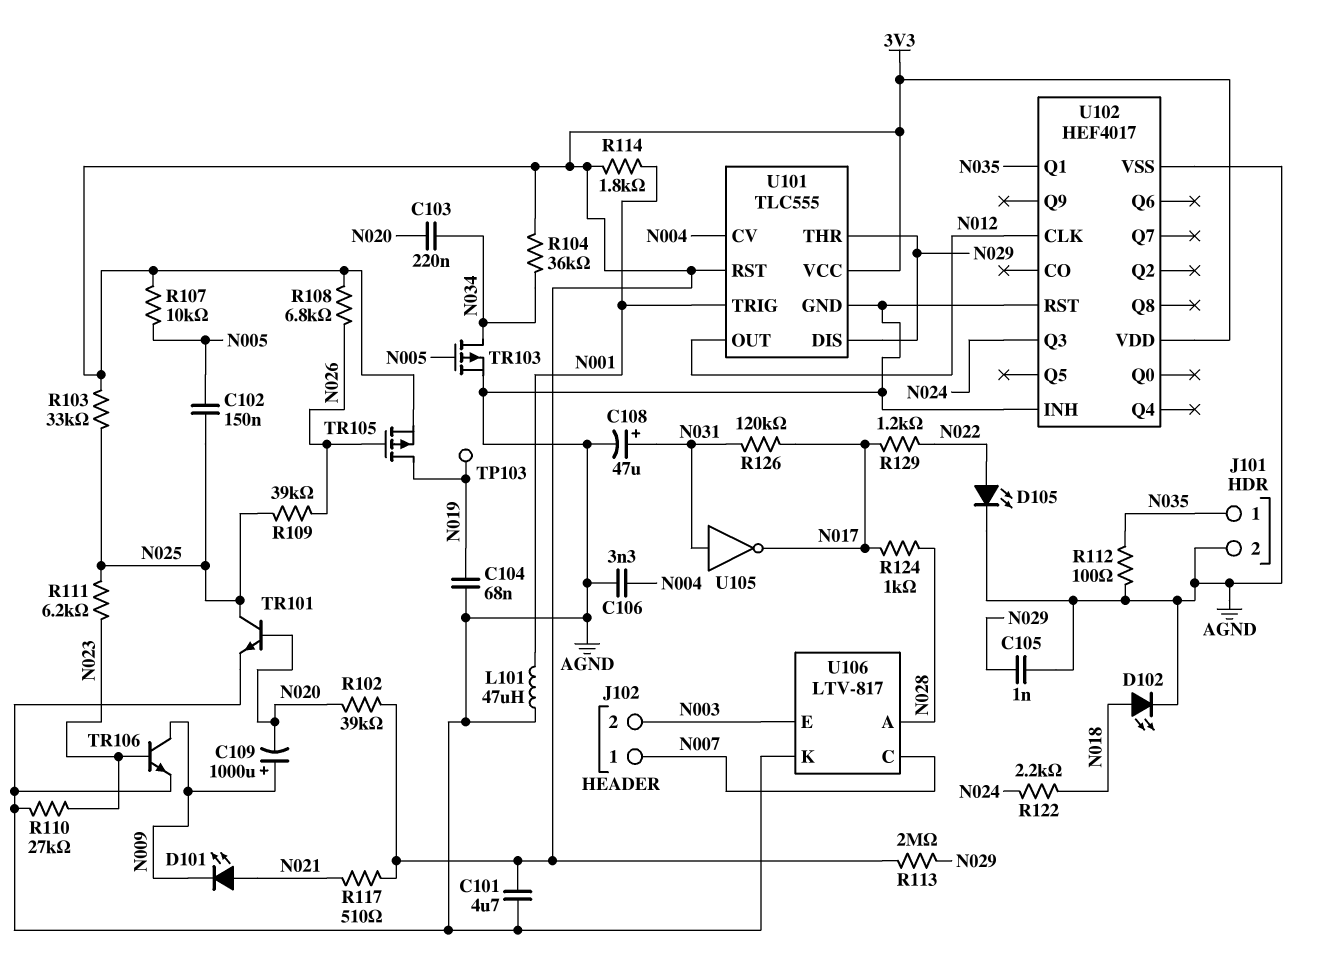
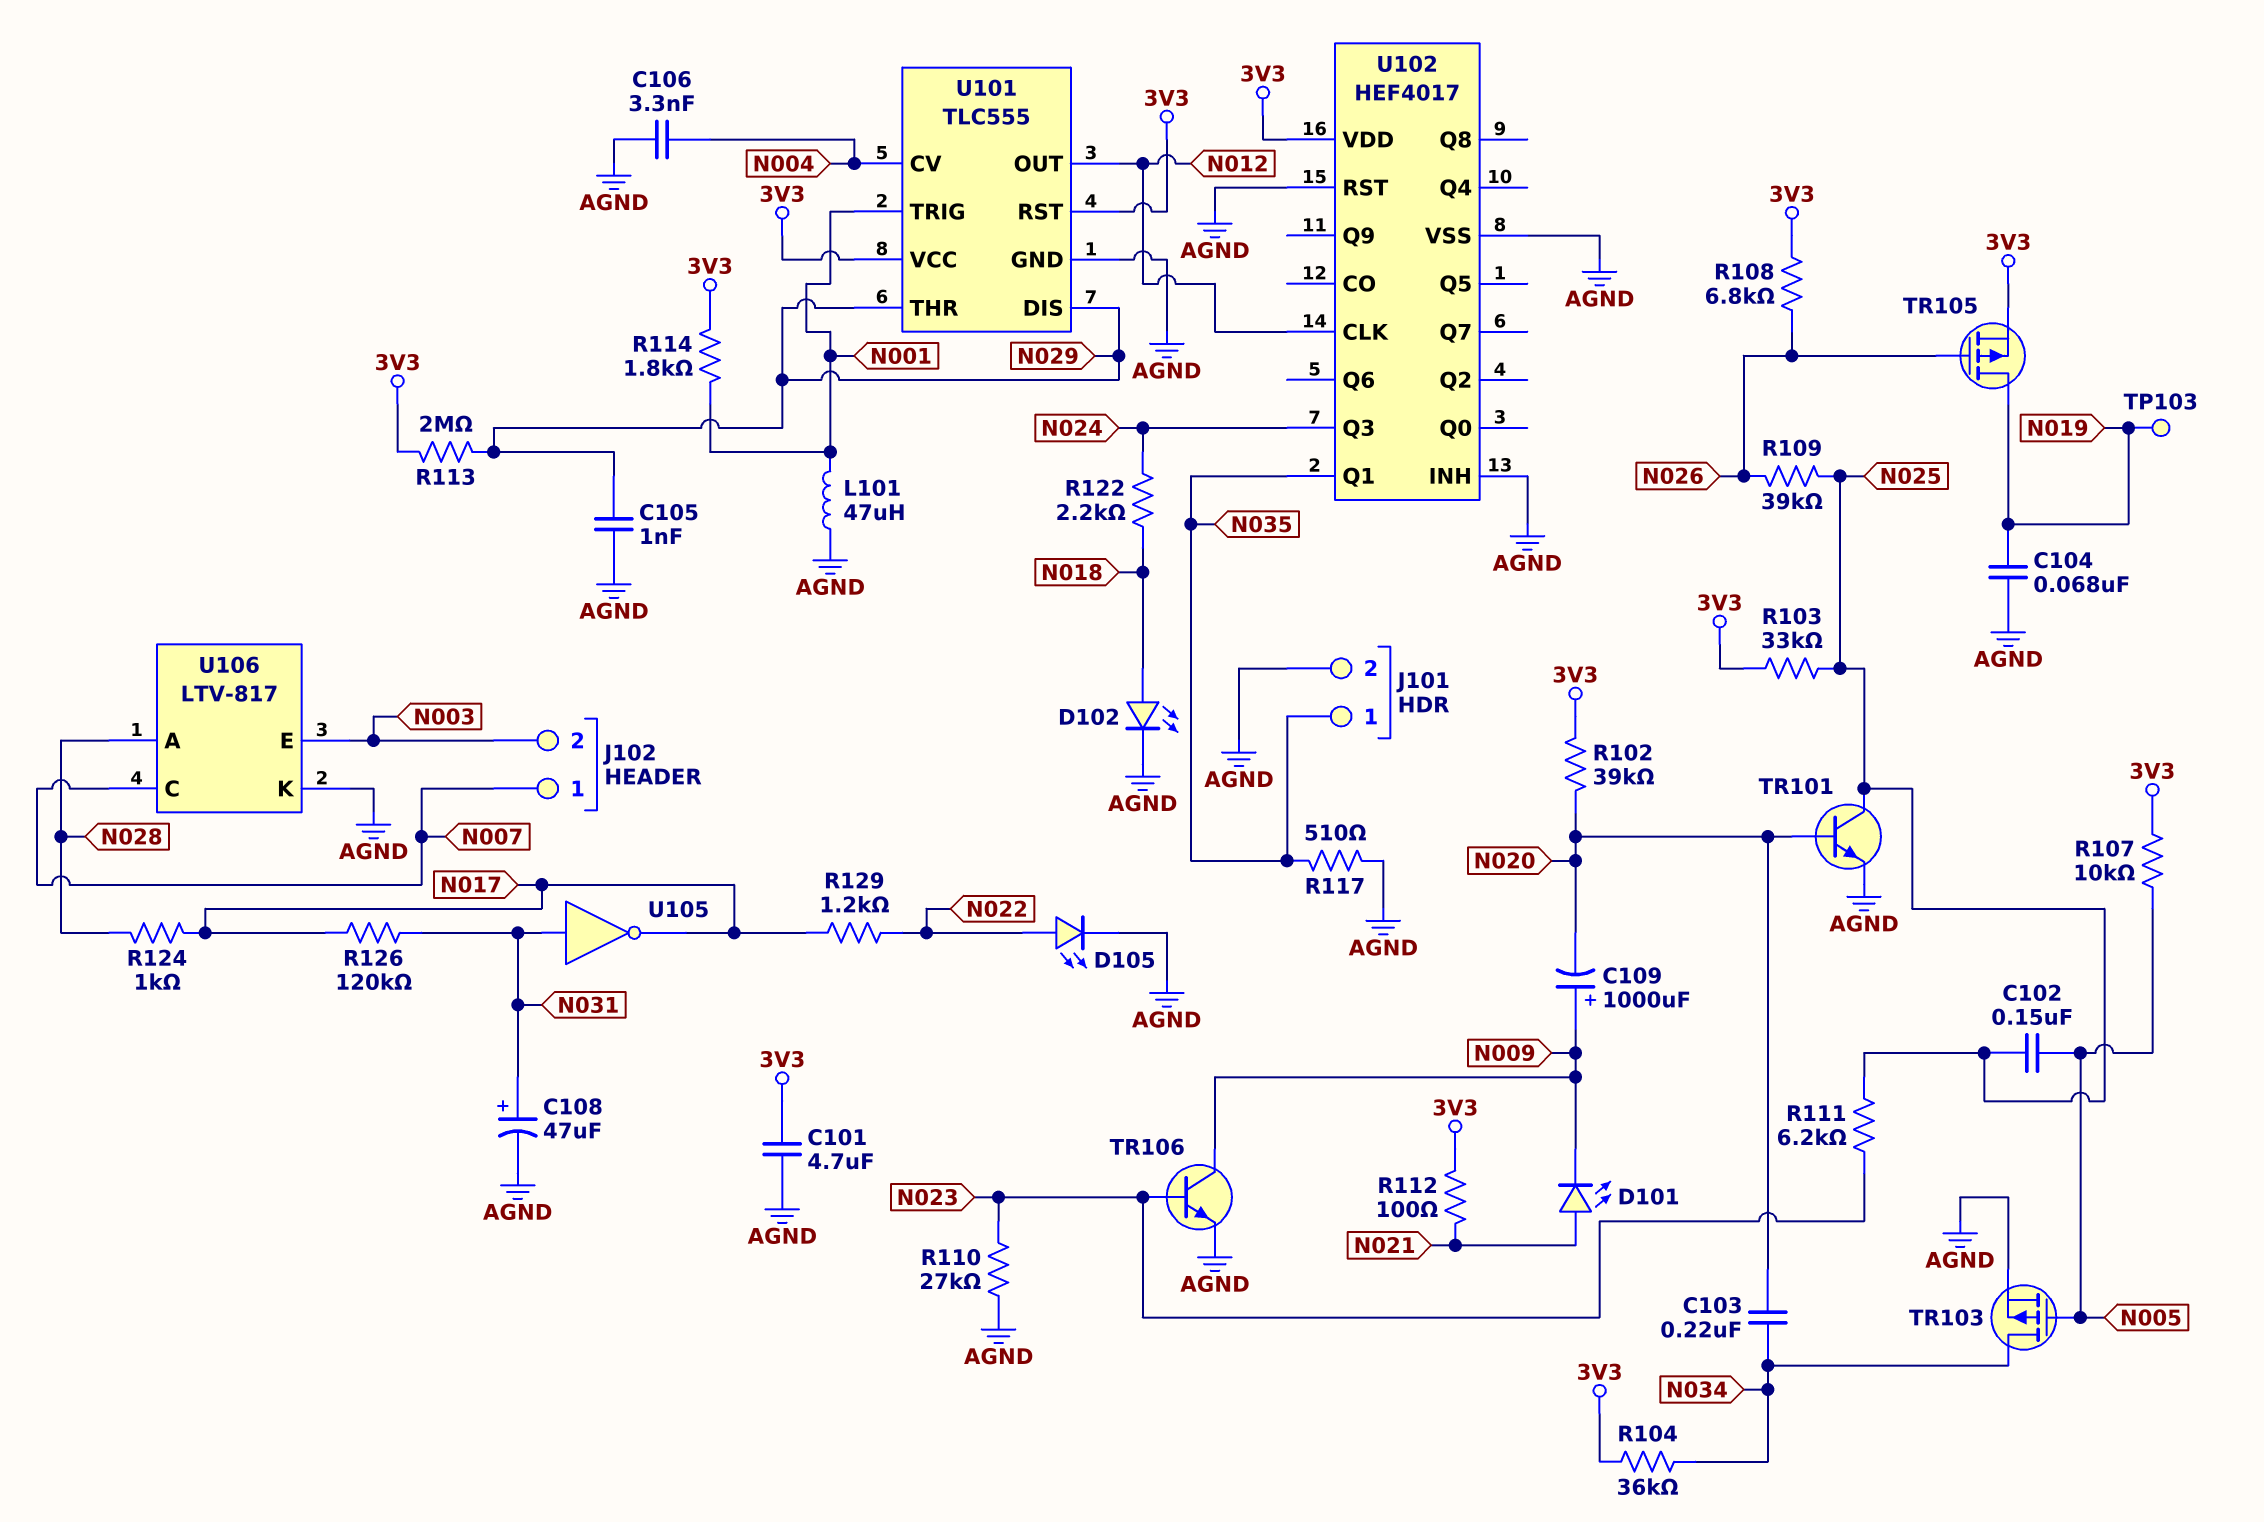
R112: 100 (AGND, N035) -> 100 (3V3, N021)
R117: 510 (3V3, N021) -> 510 (AGND, N035)

